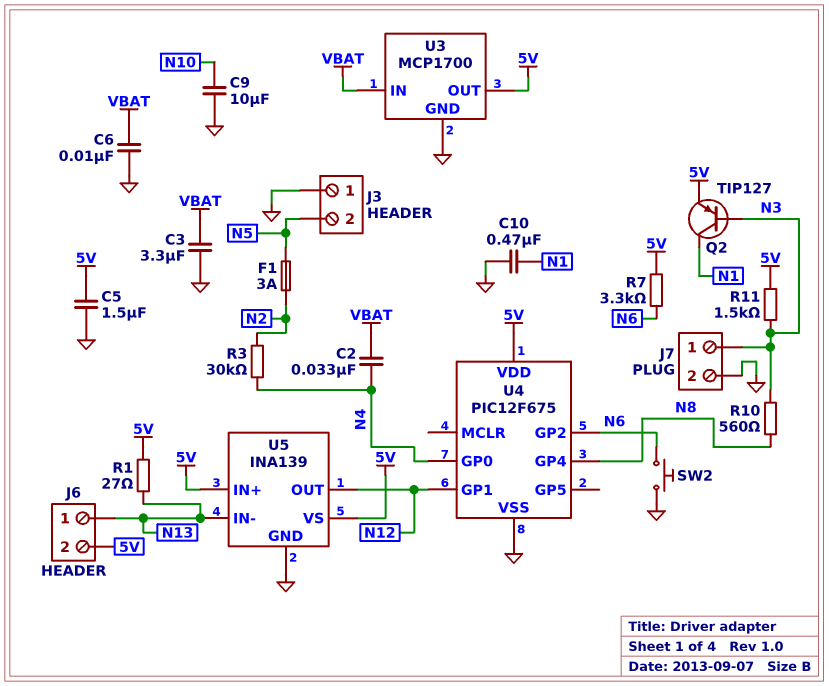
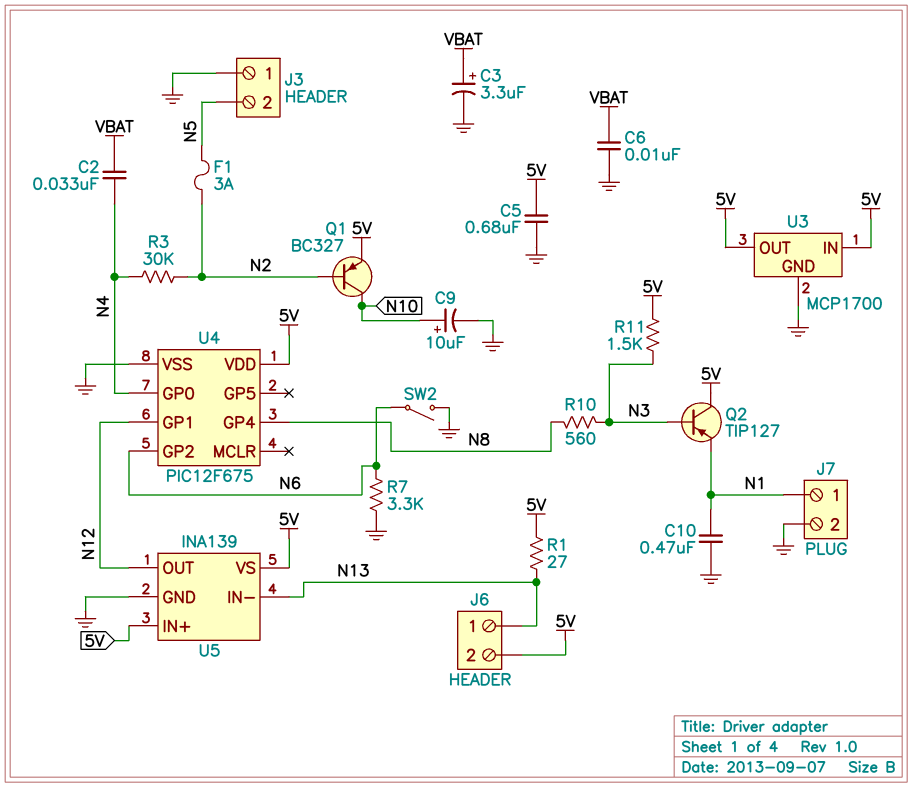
C3: 3.3uF (GND, VBAT) -> 3.3uF (plus VBAT, minus GND)
C5: 1.5uF (5V, GND) -> 680nF (5V, GND)
C9: 10uF (GND, N10) -> 10uF (plus N10, minus GND)
J7 pin 1: N3 -> N1
Q1: none -> PNP BC327 (B N2, C N10, E 5V)
Q2: PNP TIP127 (B N3, C N1, E 5V) -> PNP TIP127 (B N3, C 5V, E N1)
R7: 3.3k (5V, N6) -> 3.3k (GND, N6)
SW2: button (GND, N6) -> switch (GND, N6)
U3 pin IN: VBAT -> 5V

